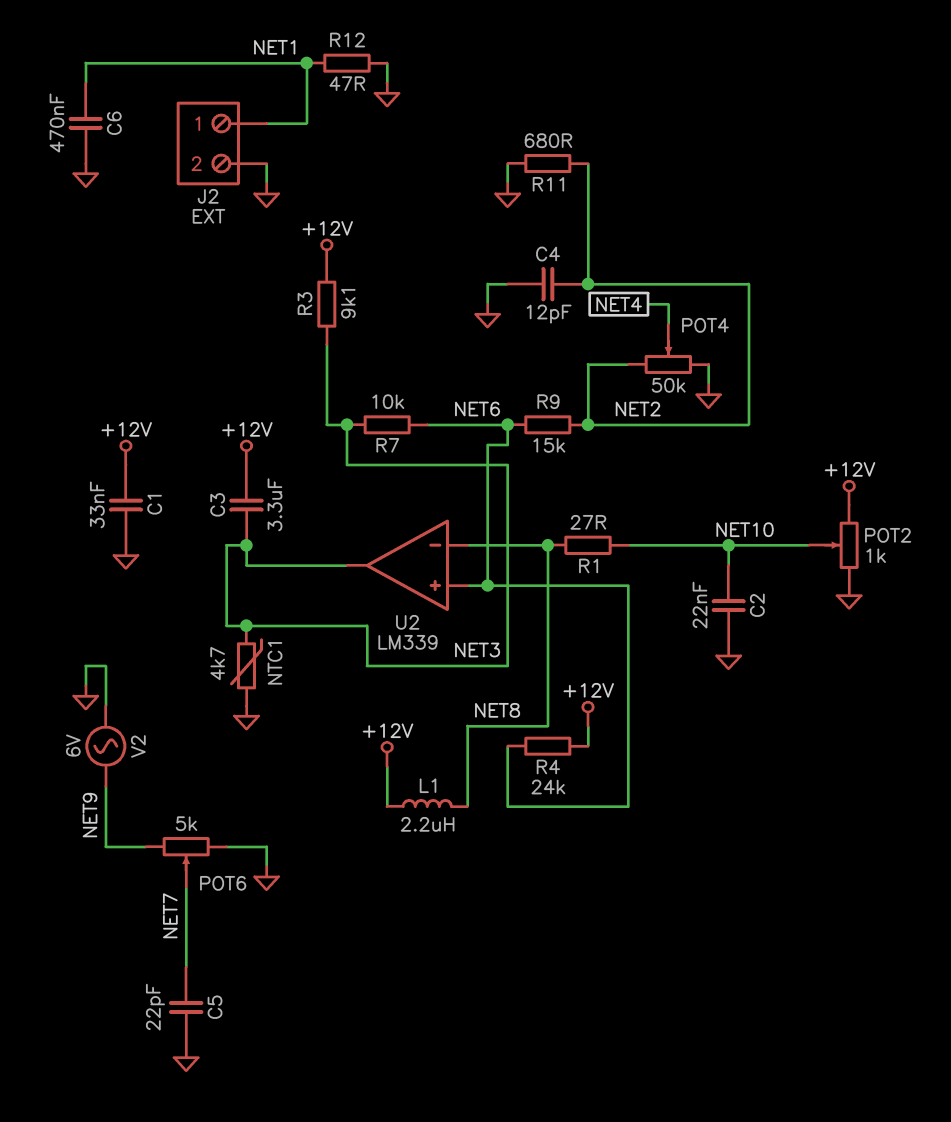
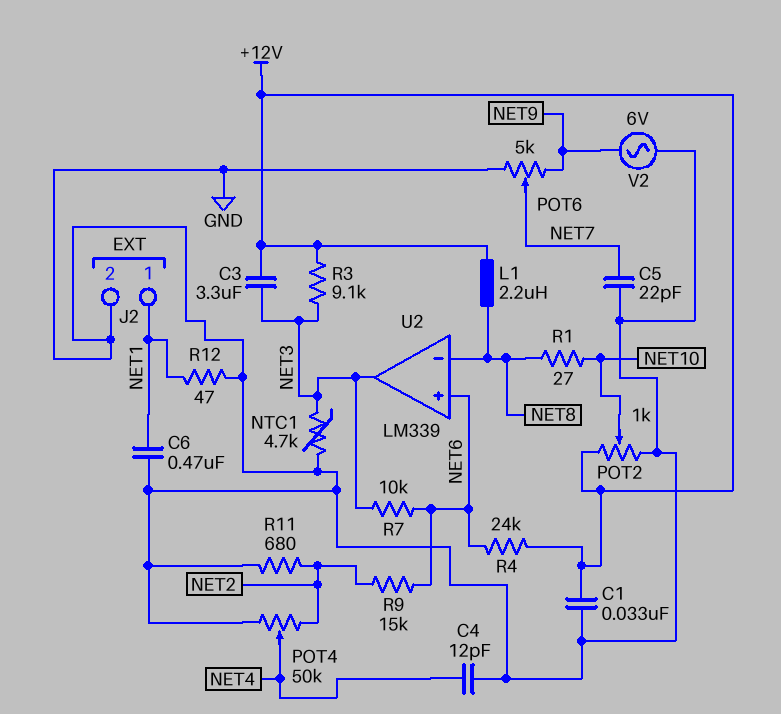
C2: 22nF (GND, NET10) -> none
C4: 12pF (GND, NET2) -> 12pF (GND, NET4)

